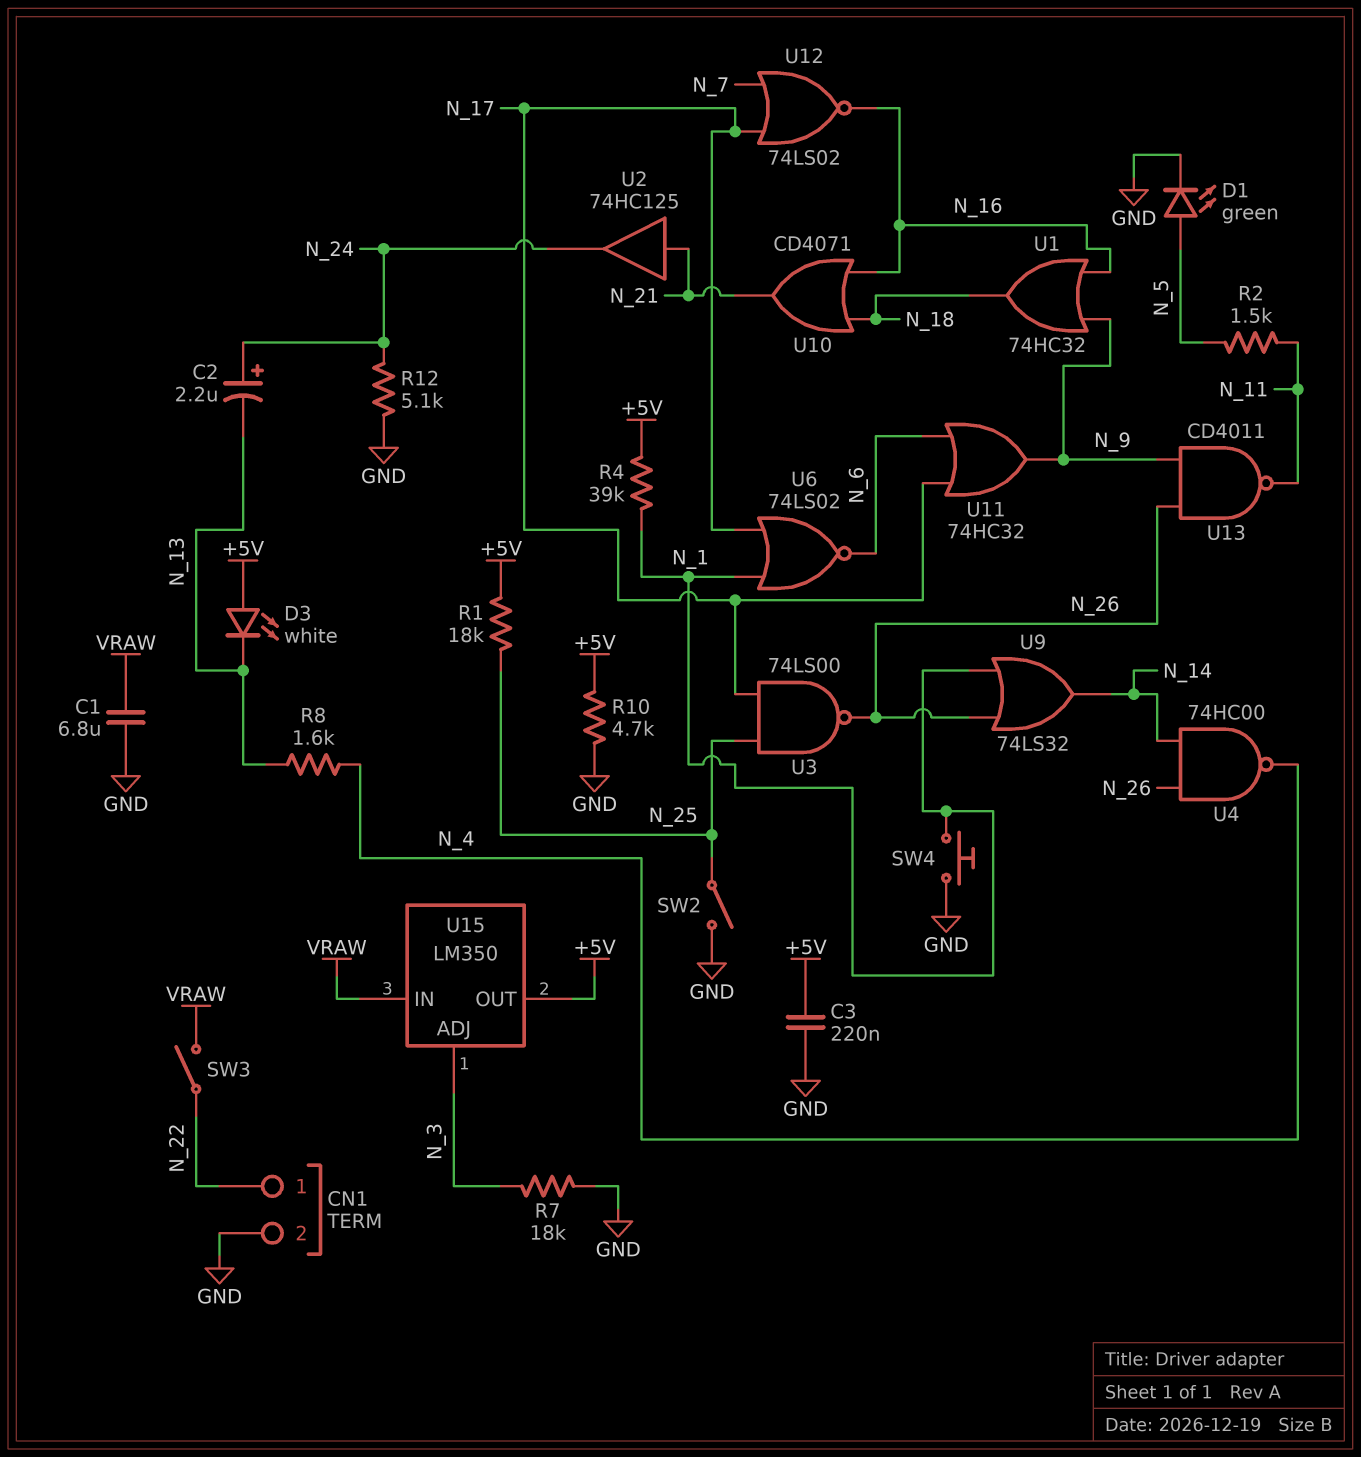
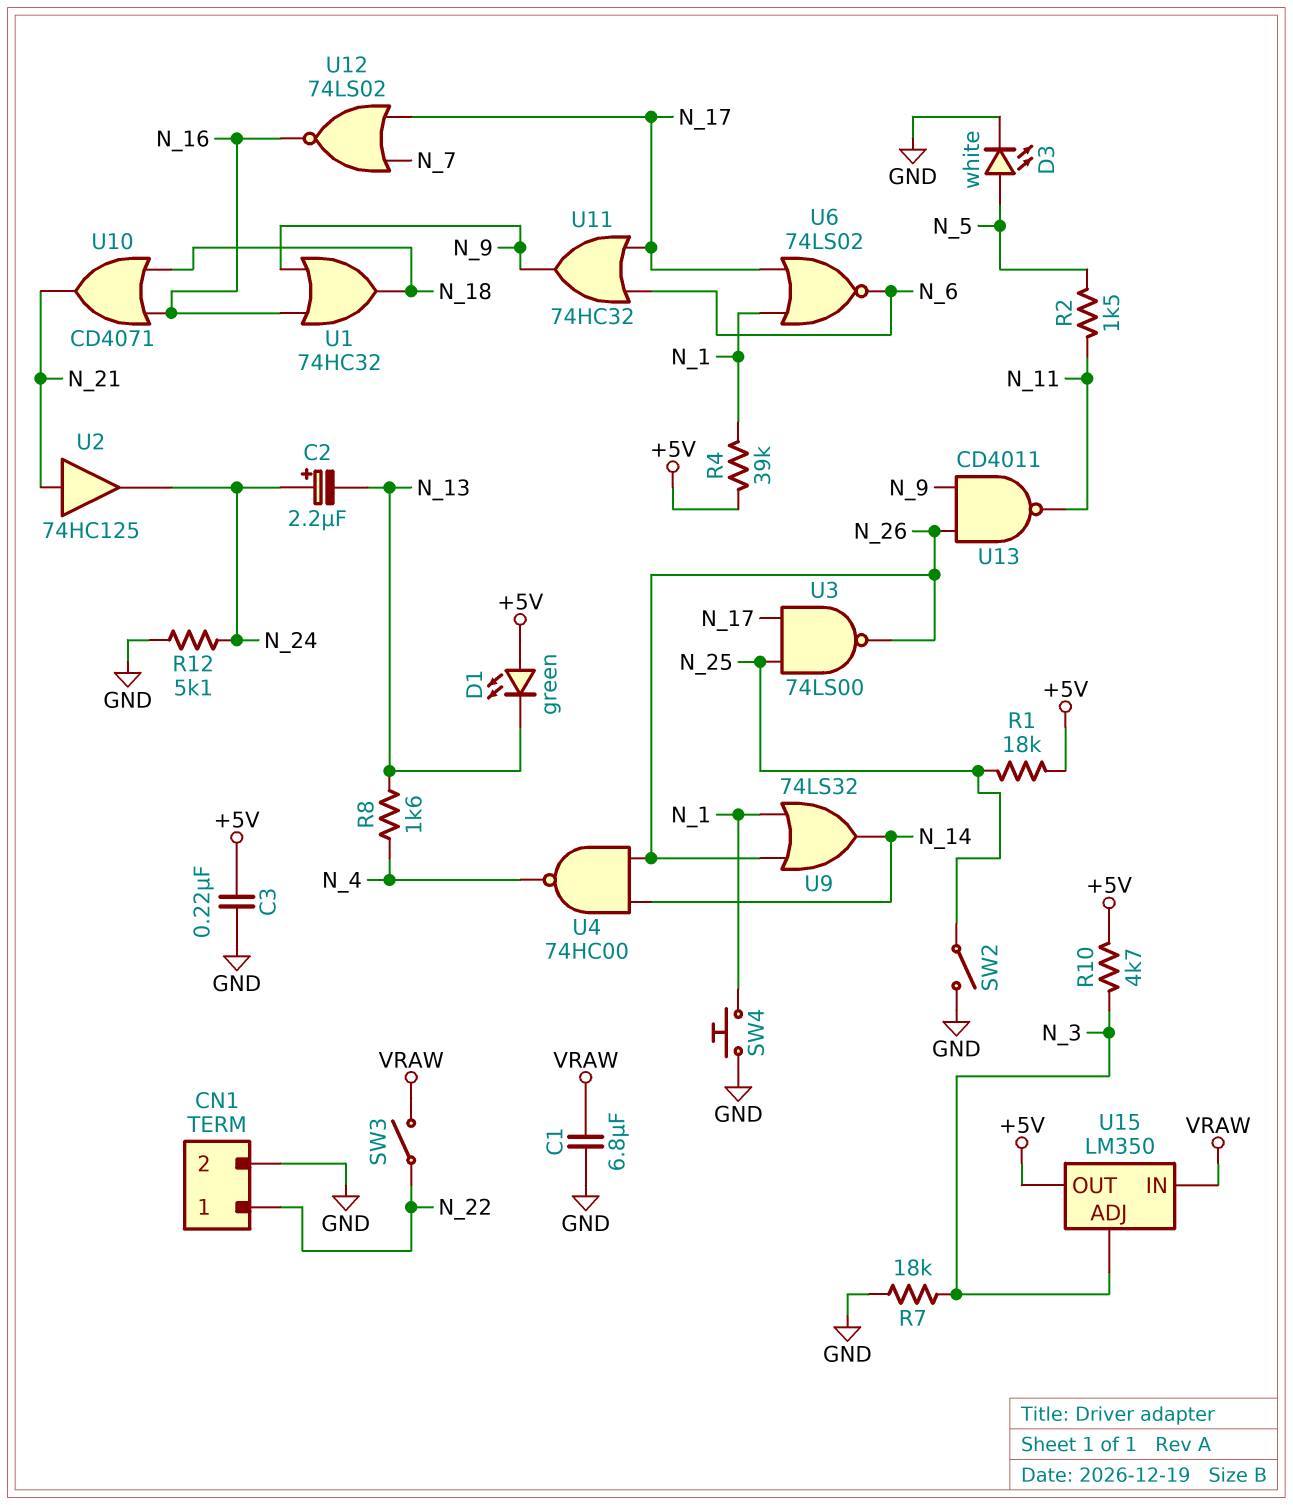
D1: LED green (A N_5, K GND) -> LED green (A +5V, K N_13)
D3: LED white (A +5V, K N_13) -> LED white (A N_5, K GND)
R10: 4.7k (+5V, GND) -> 4.7k (+5V, N_3)

